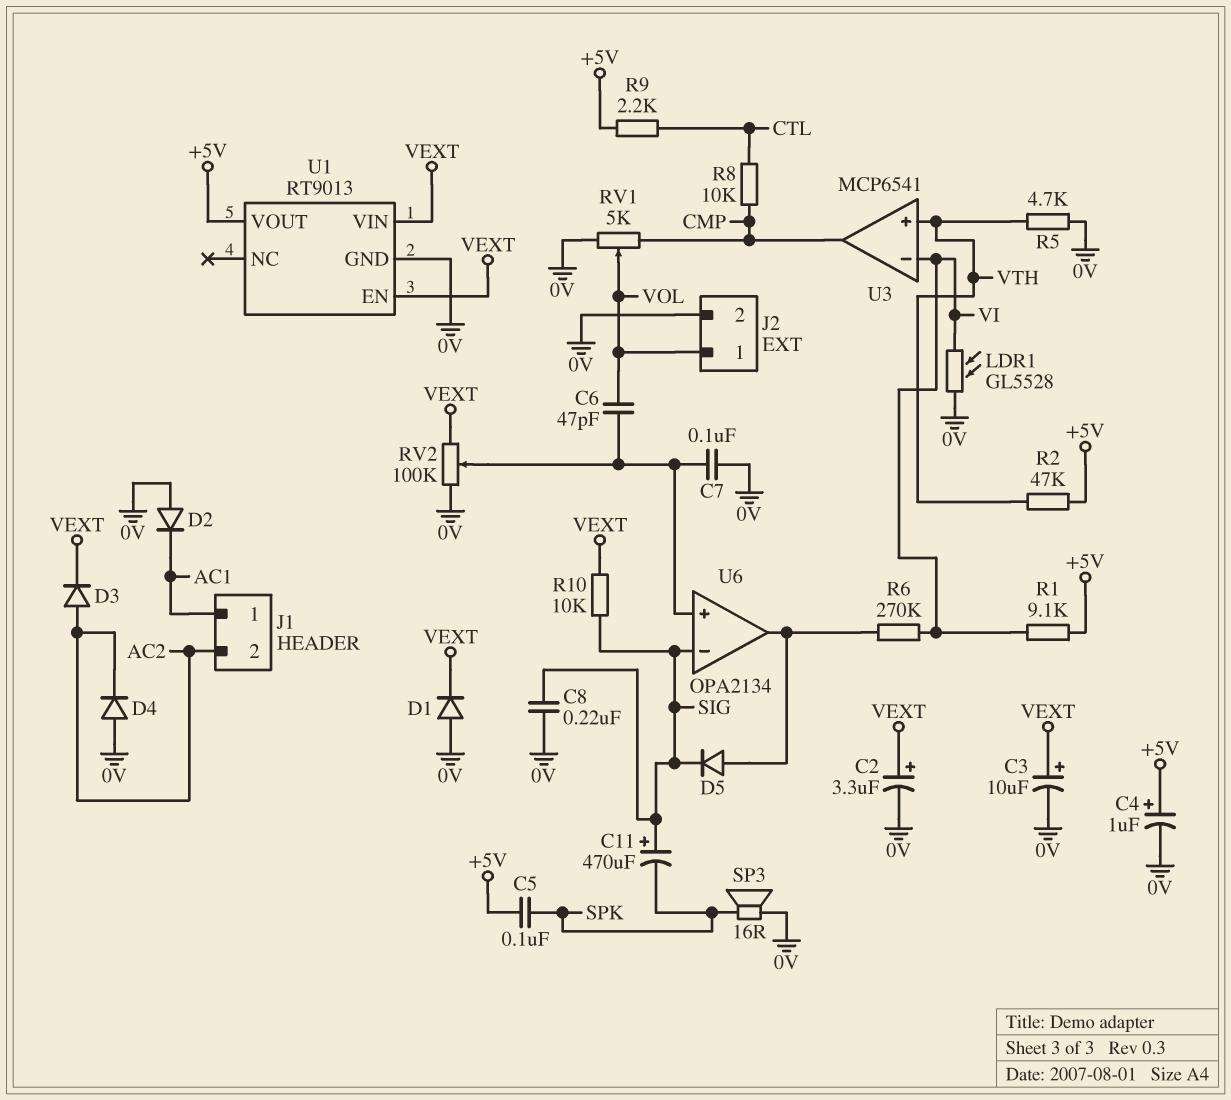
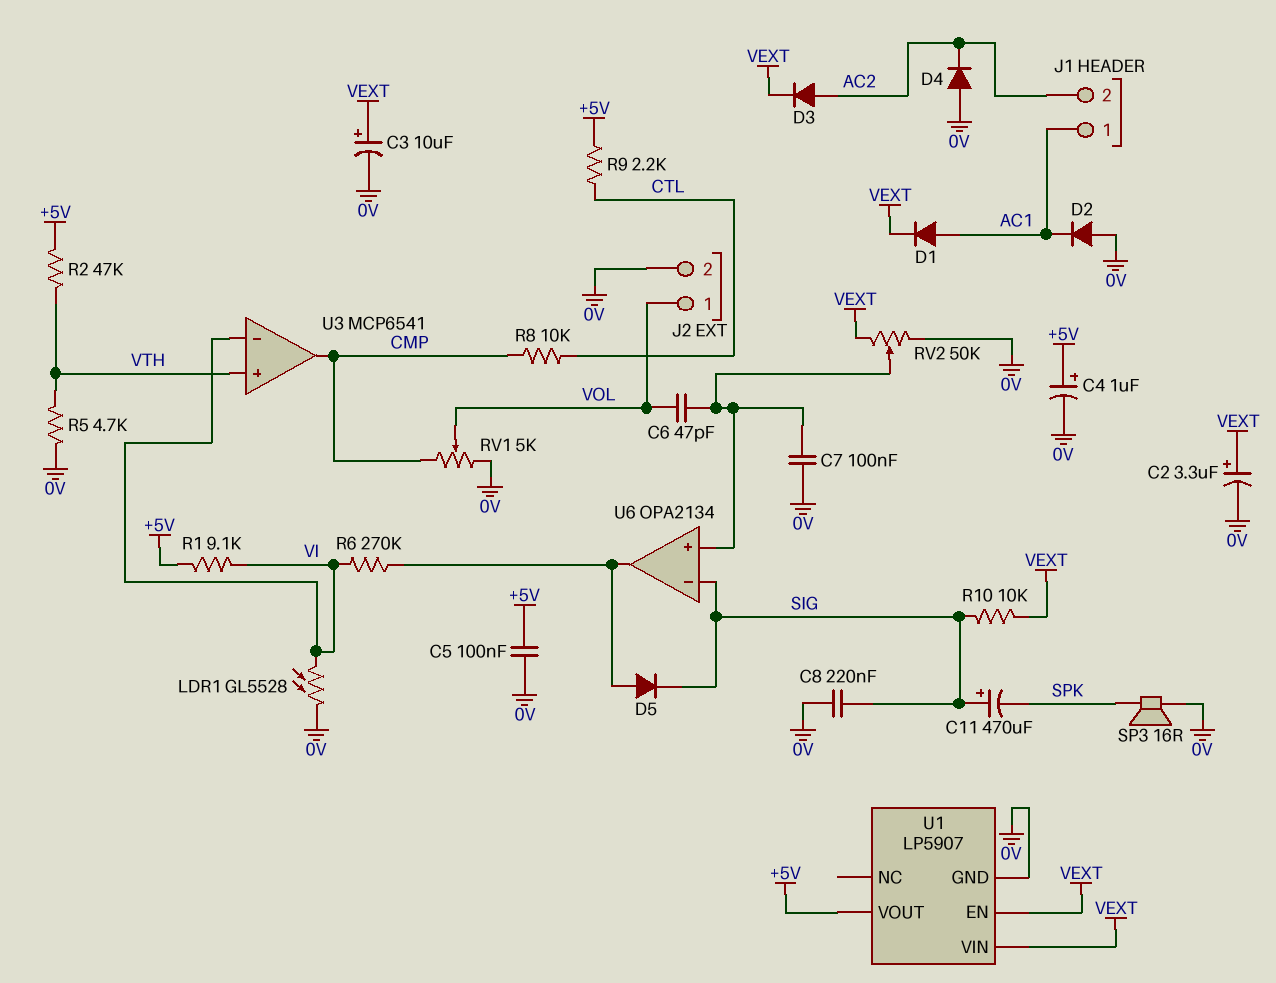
C5: 100nF (+5V, SPK) -> 100nF (+5V, 0V)
D1: diode (A 0V, K VEXT) -> diode (A AC1, K VEXT)
RV2: 100k (0V, VEXT, wiper U6/in+) -> 50k (0V, VEXT, wiper U6/in+)
U1: RT9013 -> LP5907

